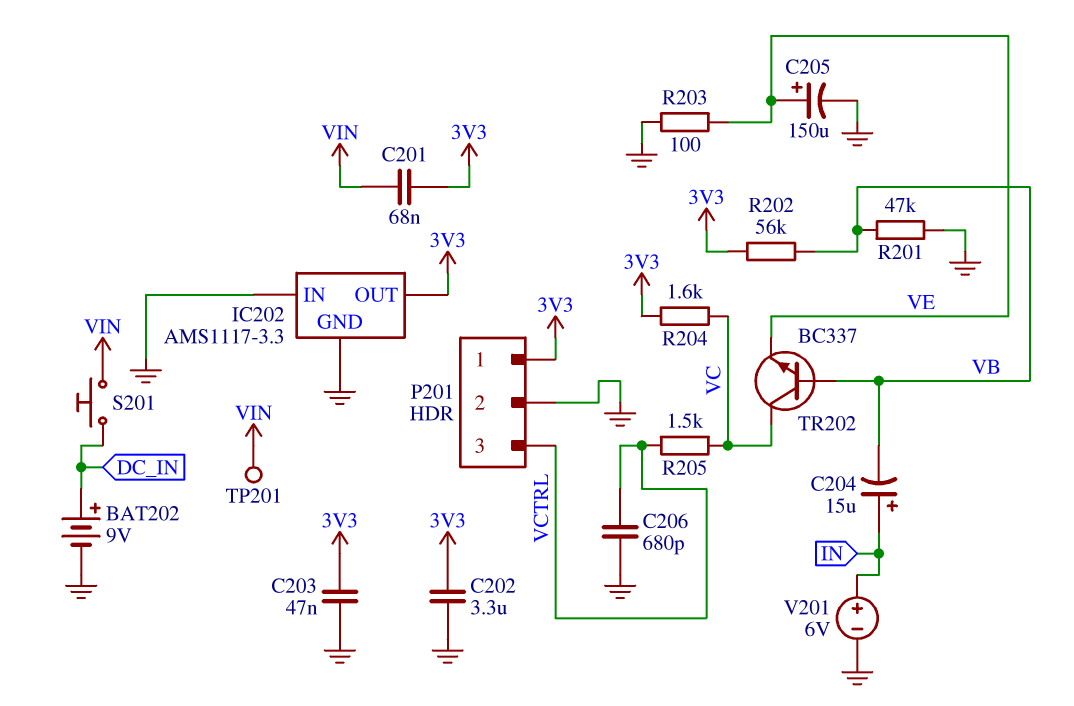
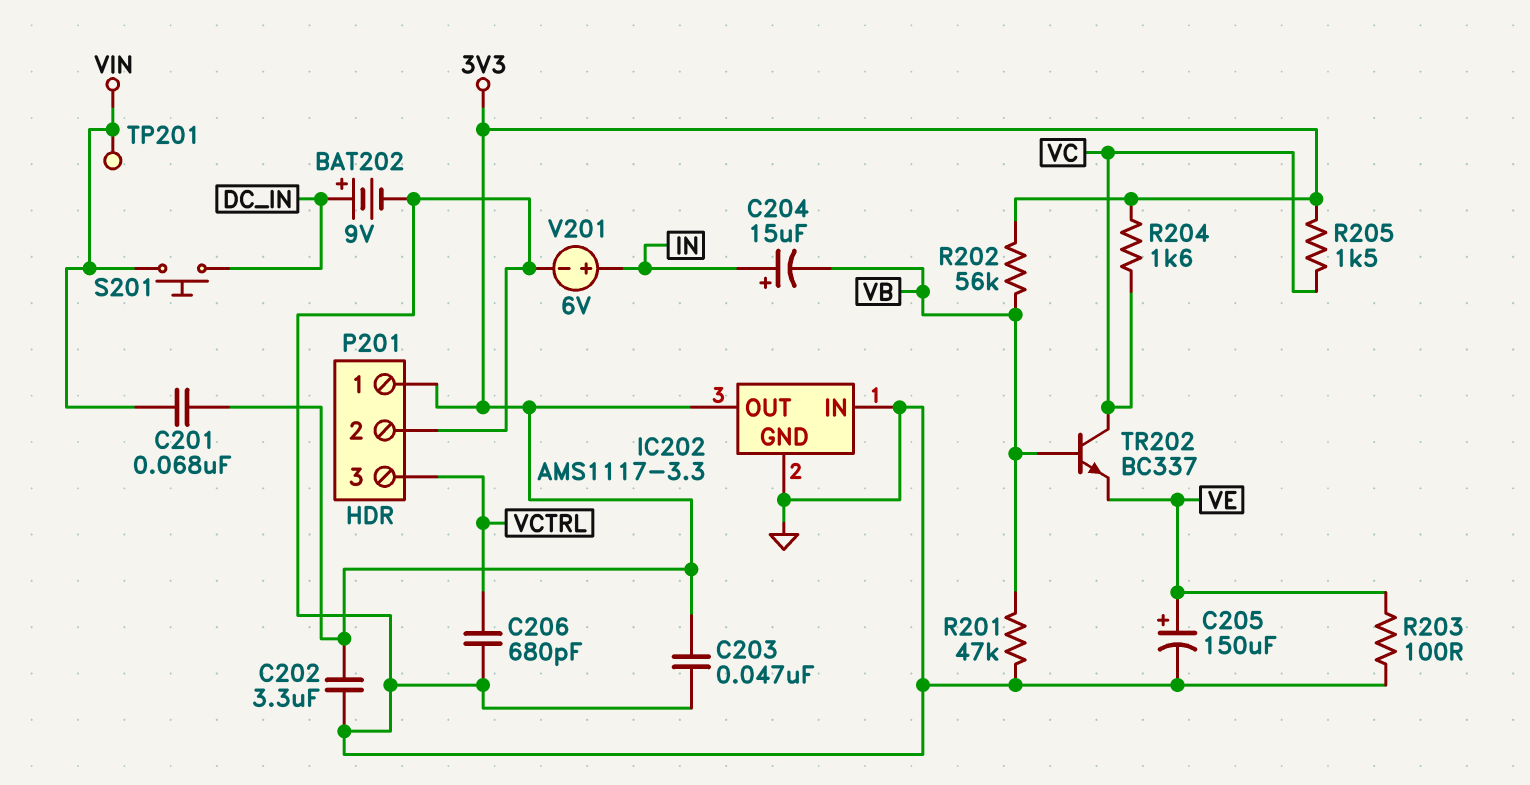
R205: 1.5k (VC, VCTRL) -> 1.5k (3V3, VC)

